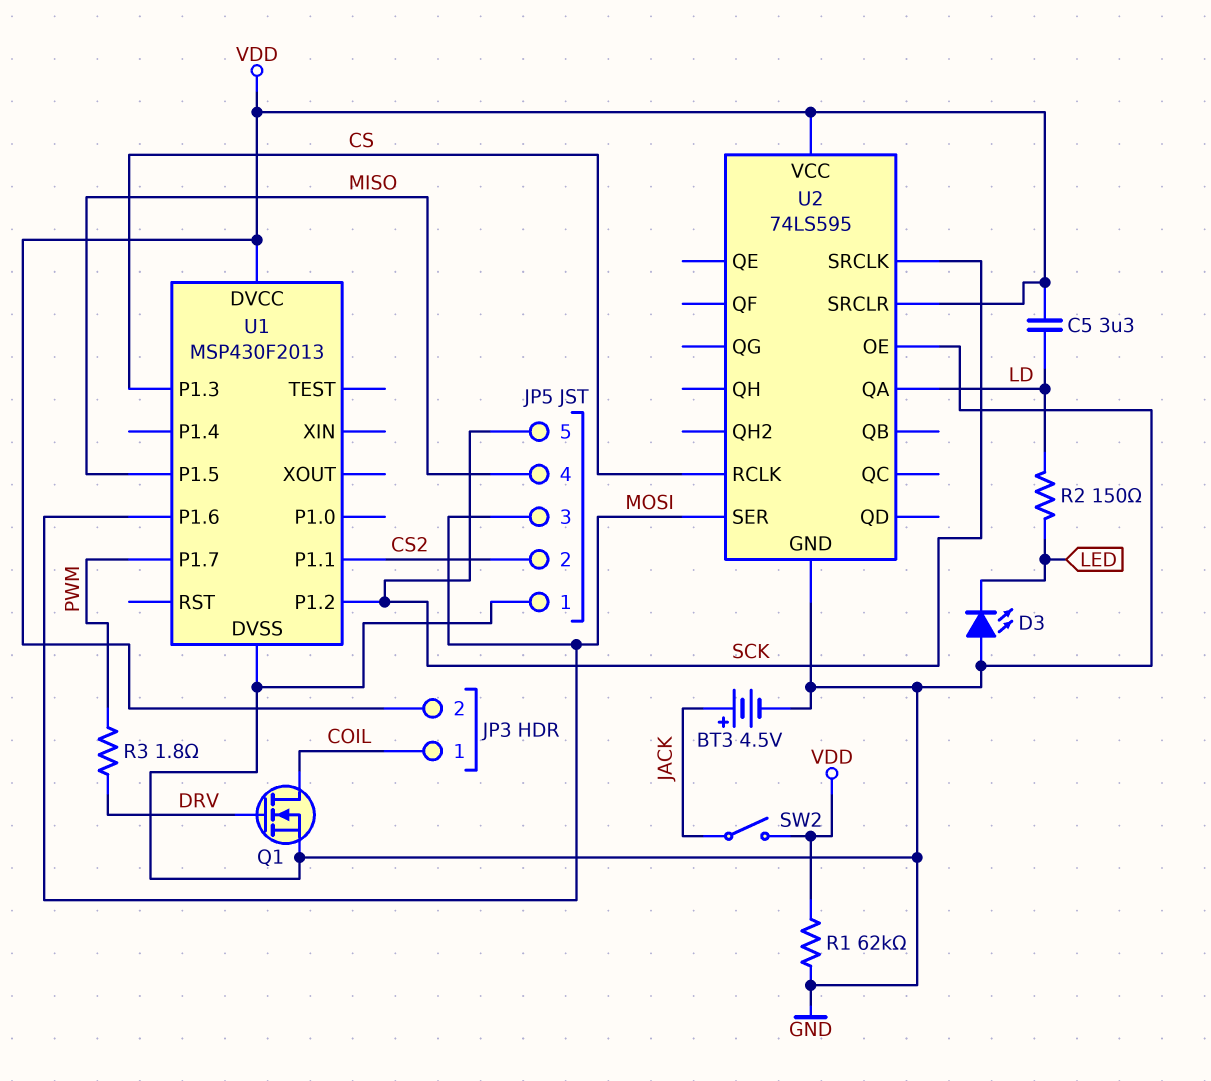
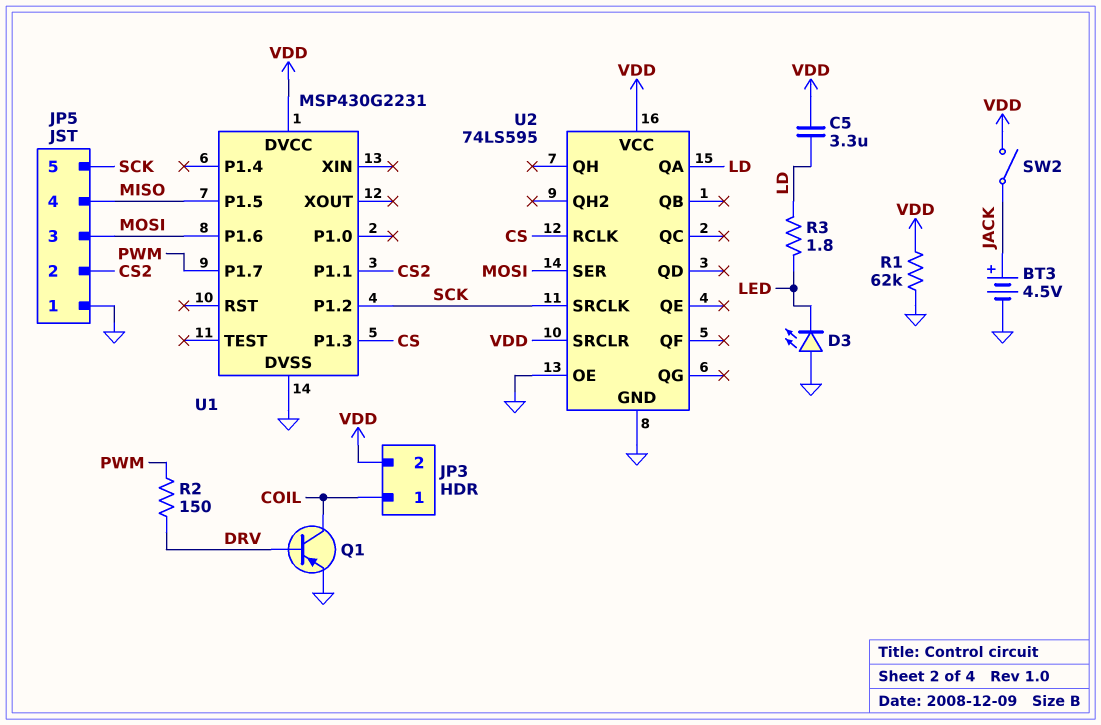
Q1: NMOS (G DRV, D COIL, S GND) -> PNP (B DRV, C COIL, E GND)
R2: 150 (LD, LED) -> 150 (DRV, PWM)
R3: 1.8 (DRV, PWM) -> 1.8 (LD, LED)
U1: MSP430F2013 -> MSP430G2231

